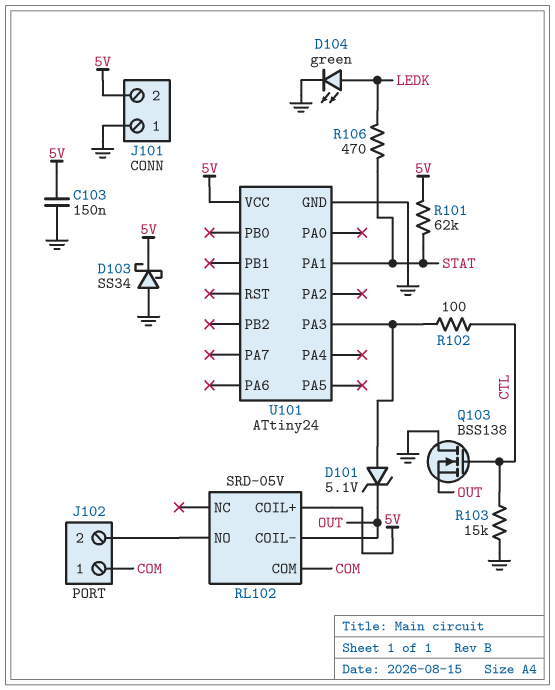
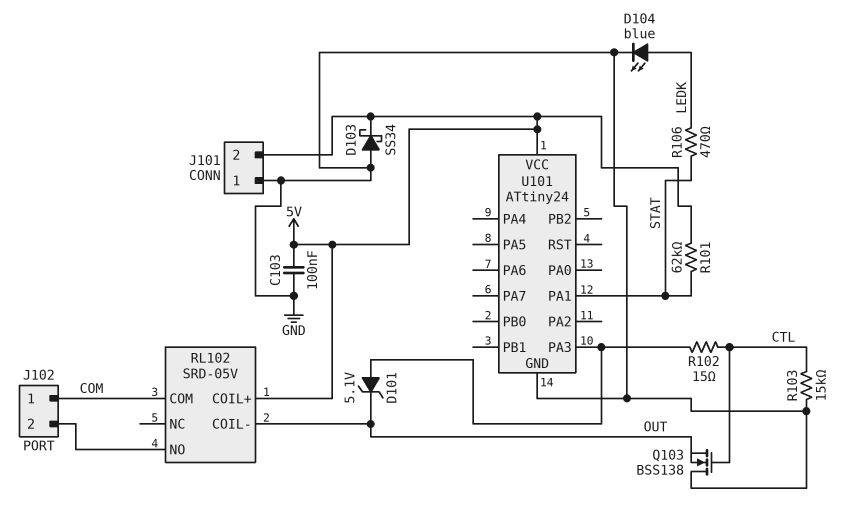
C103: 150nF (5V, GND) -> 100nF (5V, GND)
D104: LED green (A LEDK, K GND) -> LED blue (A LEDK, K GND)
R102: 100 (CTL, U101/PA3) -> 15 (CTL, U101/PA3)

